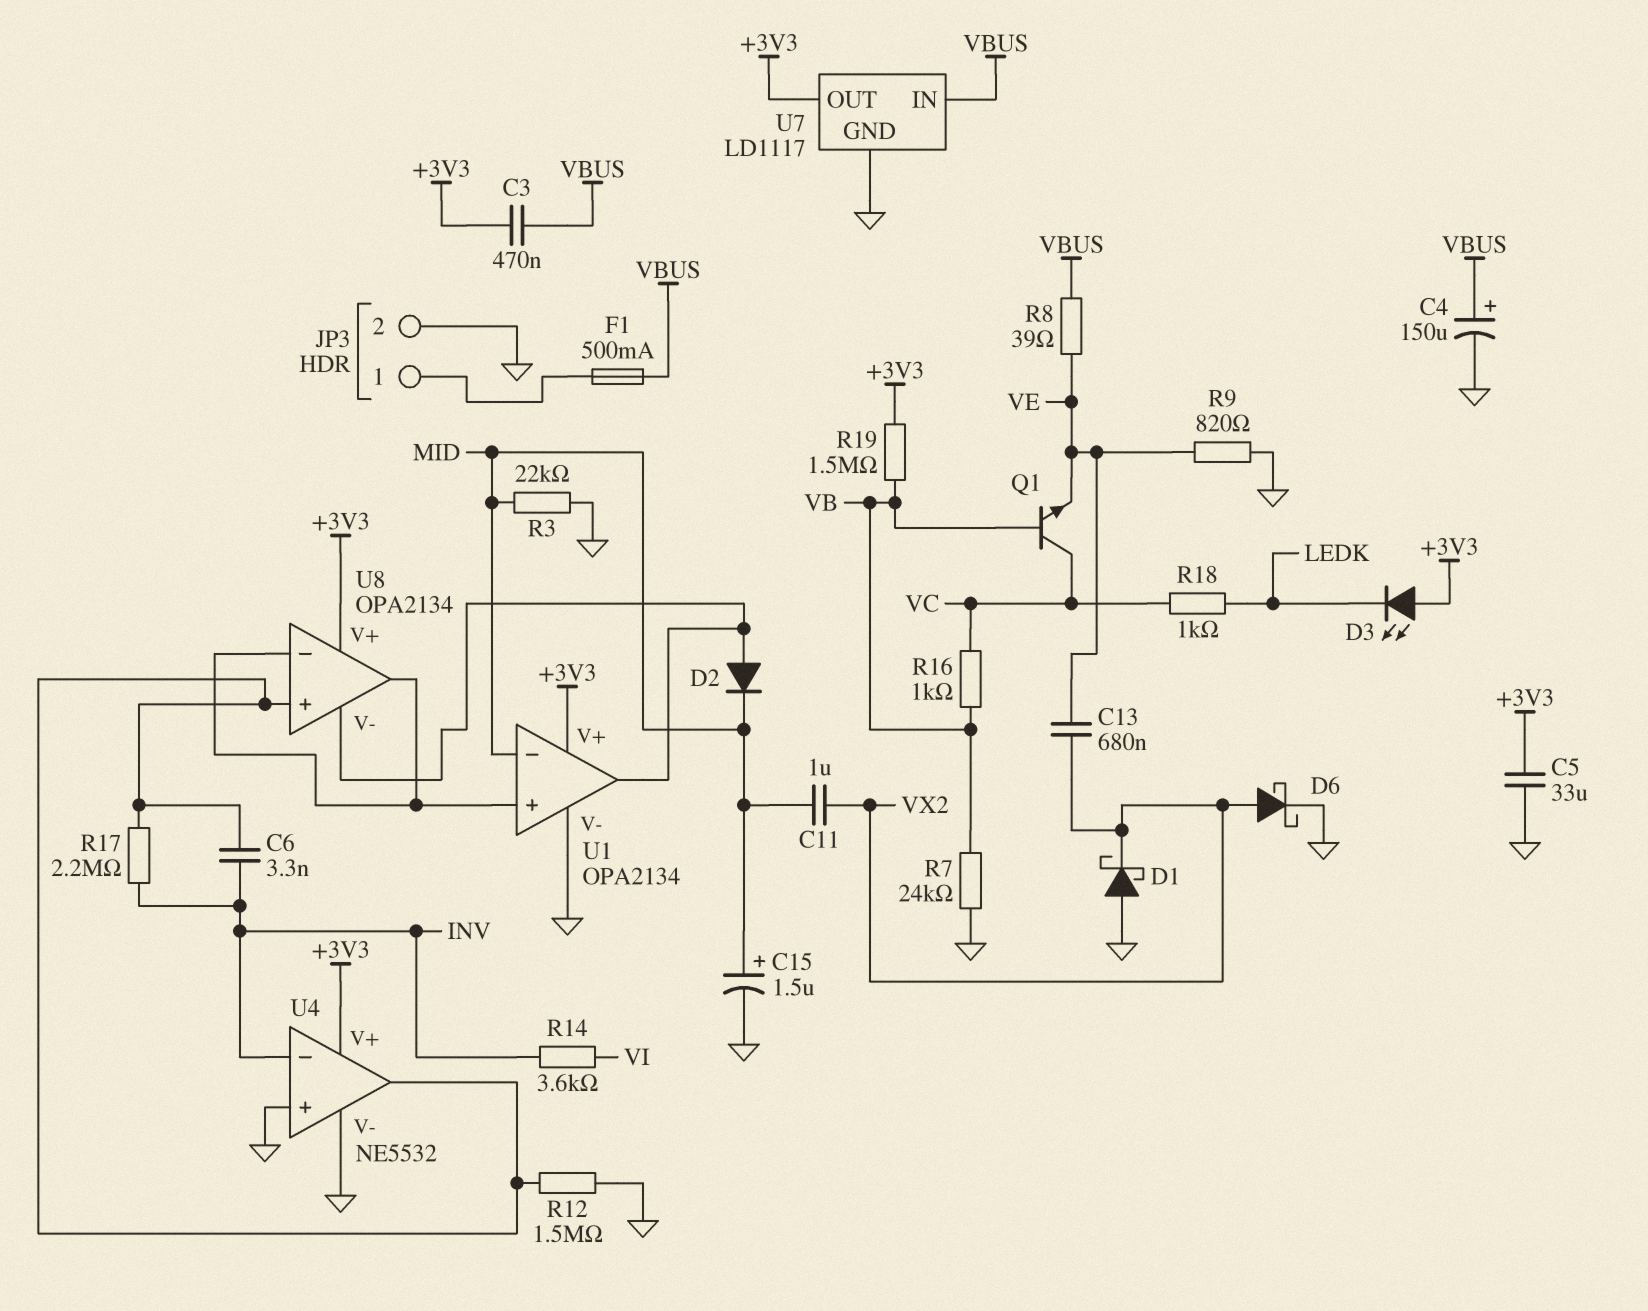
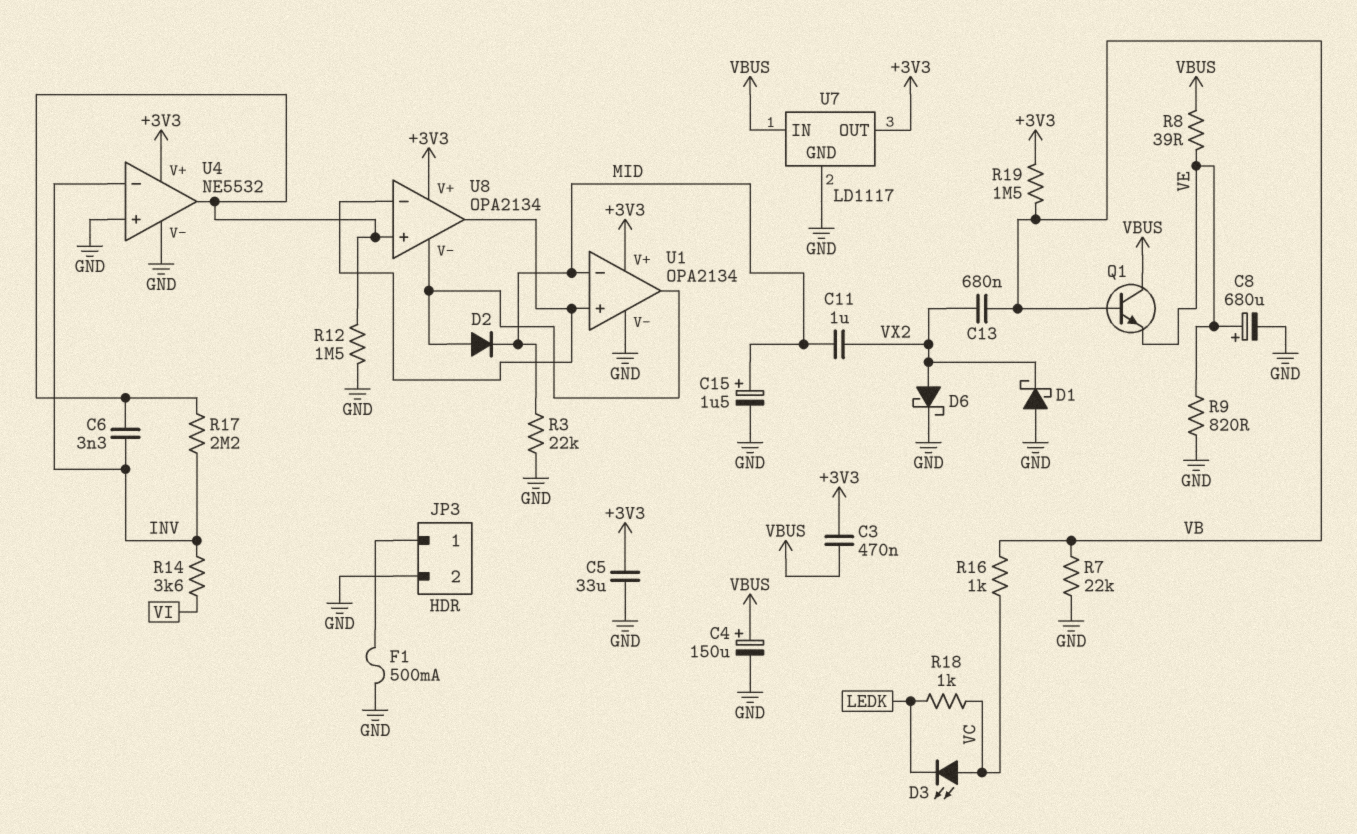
C8: none -> 680uF (plus VE, minus GND)
C13: 680nF (VE, VX2) -> 680nF (VB, VX2)
D3: LED (A +3V3, K LEDK) -> LED (A VC, K LEDK)
F1: 500mA (JP3/1, VBUS) -> 500mA (GND, JP3/1)
Q1: NPN (B VB, C VC, E VE) -> NPN (B VB, C VBUS, E VE)
R7: 24k (GND, VB) -> 22k (GND, VB)

